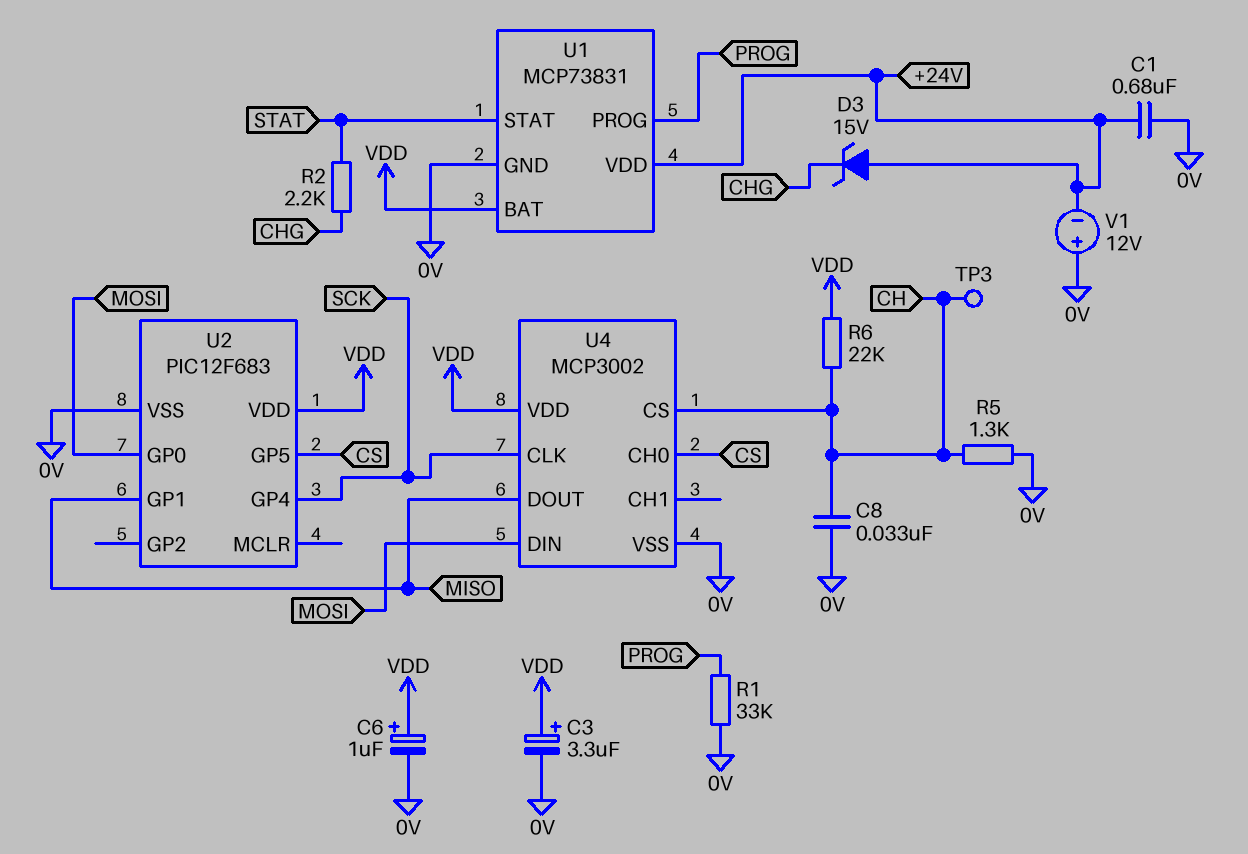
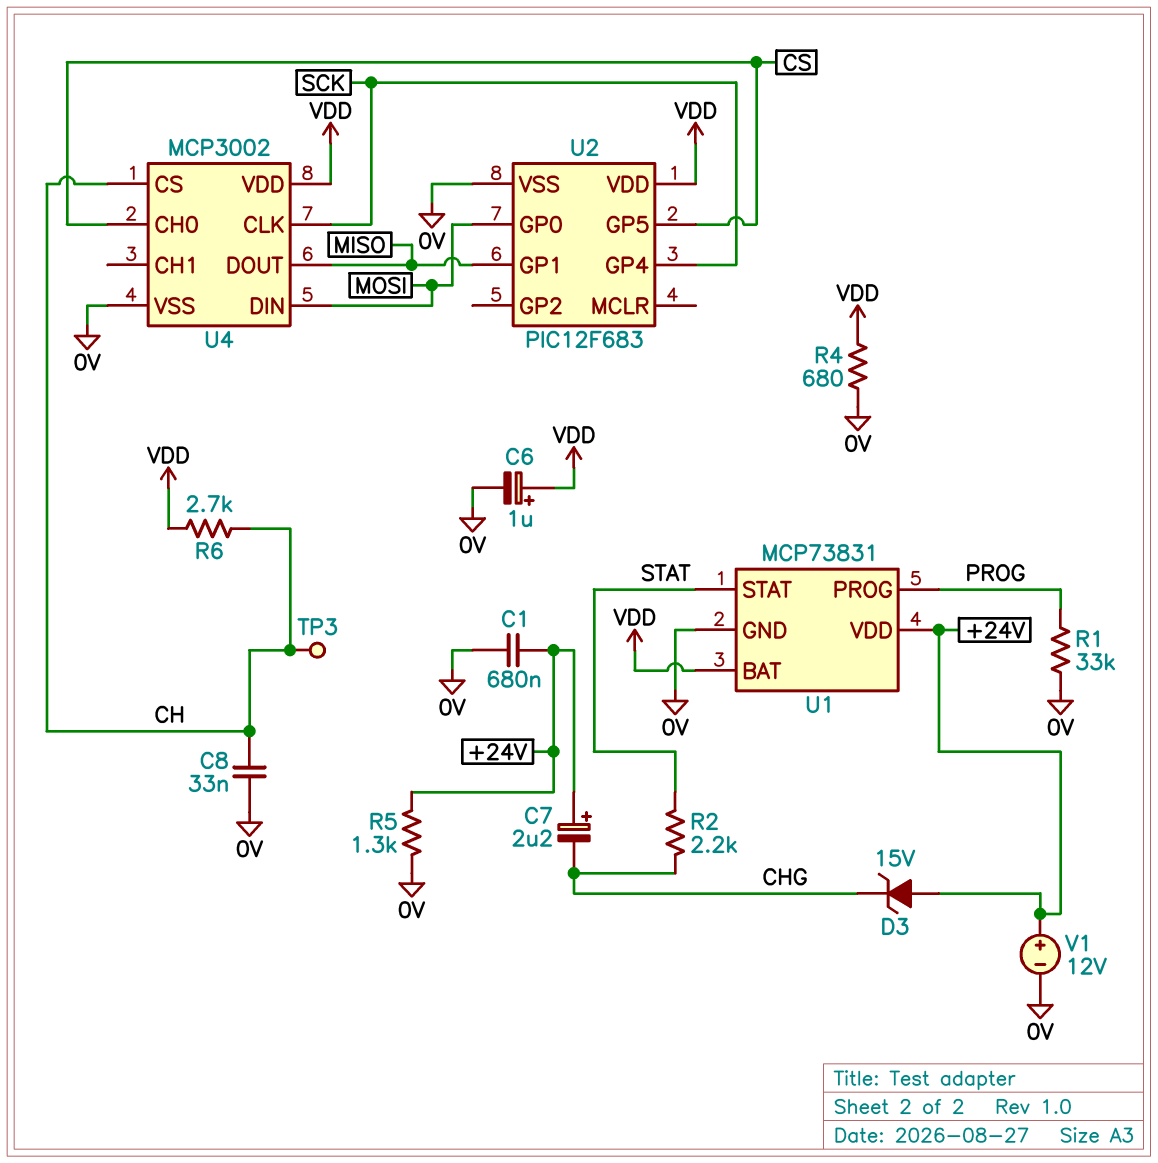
C3: 3.3uF (plus VDD, minus 0V) -> none
C7: none -> 2.2uF (plus +24V, minus CHG)
R4: none -> 680 (0V, VDD)
R5: 1.3k (0V, CH) -> 1.3k (+24V, 0V)
R6: 22k (CH, VDD) -> 2.7k (CH, VDD)
V1: 12V (plus 0V, minus +24V) -> 12V (plus +24V, minus 0V)

